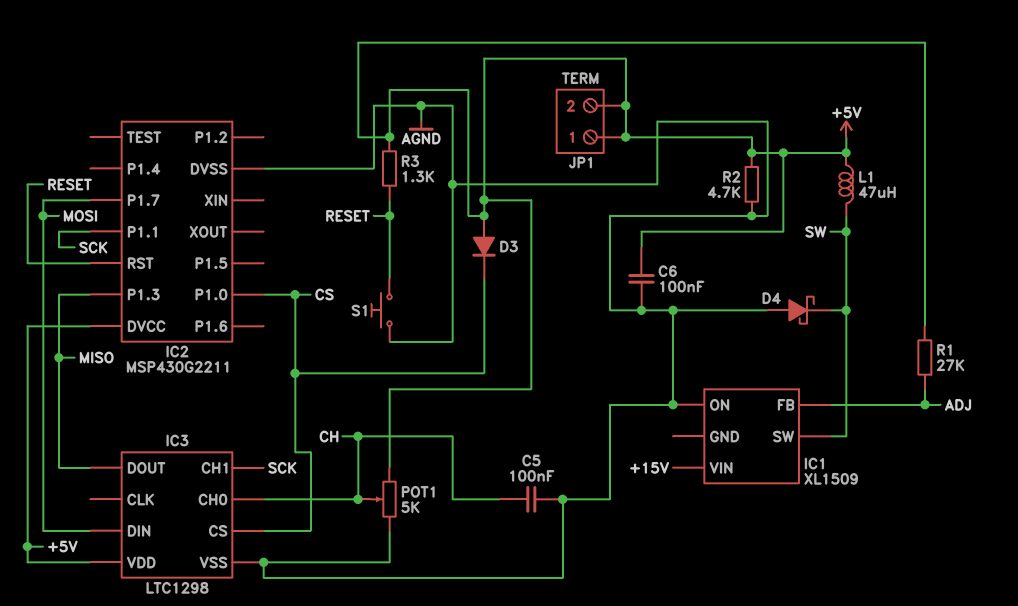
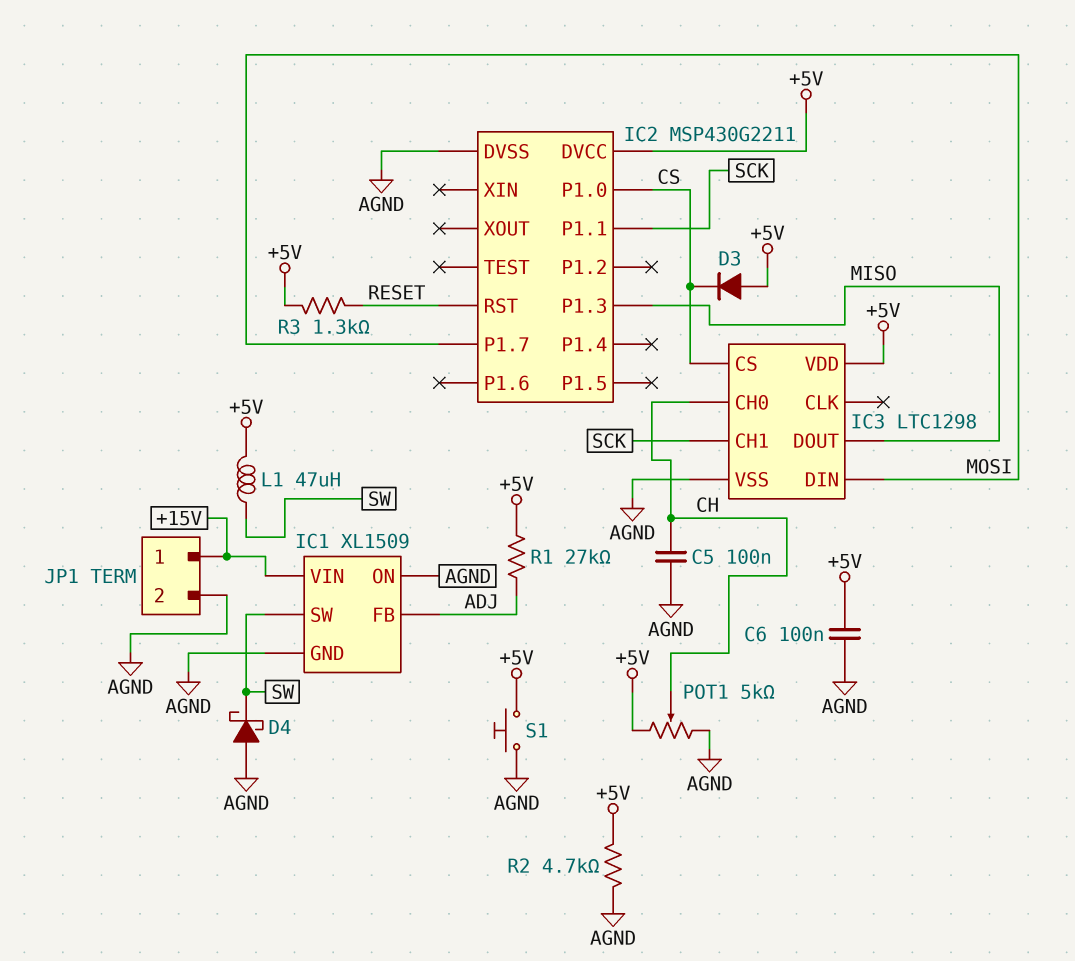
IC1 pin GND: none -> AGND
JP1 pin 1: +5V -> +15V
JP1 pin 2: +5V -> AGND
S1: button (AGND, RESET) -> button (+5V, AGND)

